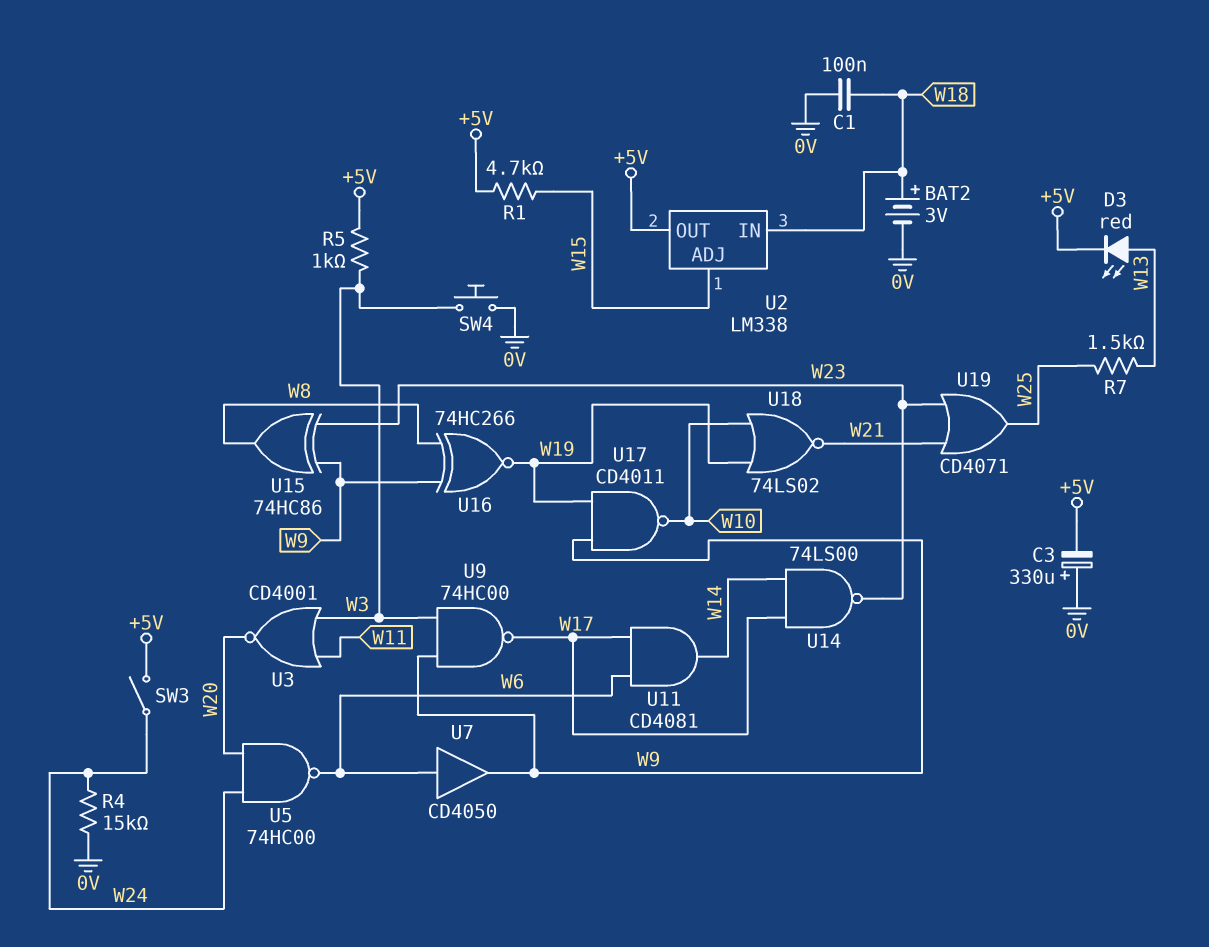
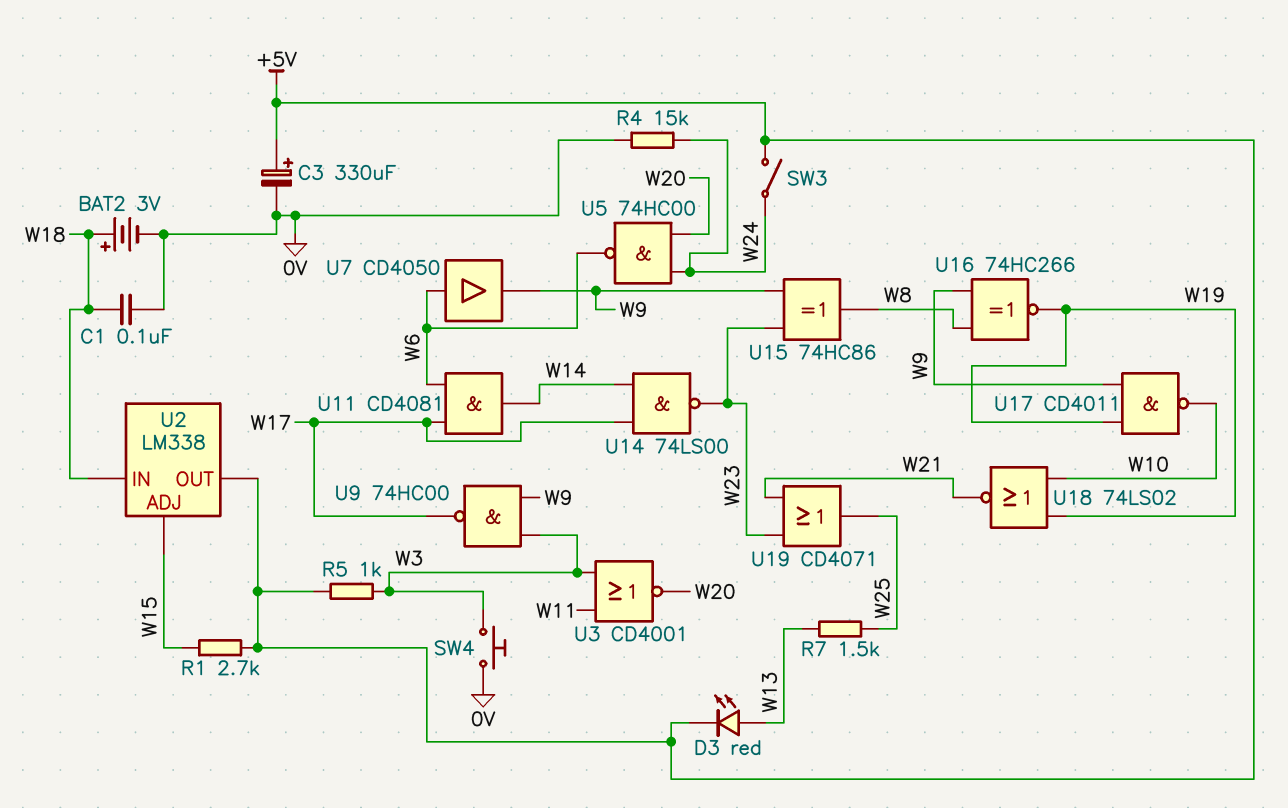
C3: 330uF (plus 0V, minus +5V) -> 330uF (plus +5V, minus 0V)
R1: 4.7k (+5V, W15) -> 2.7k (+5V, W15)

